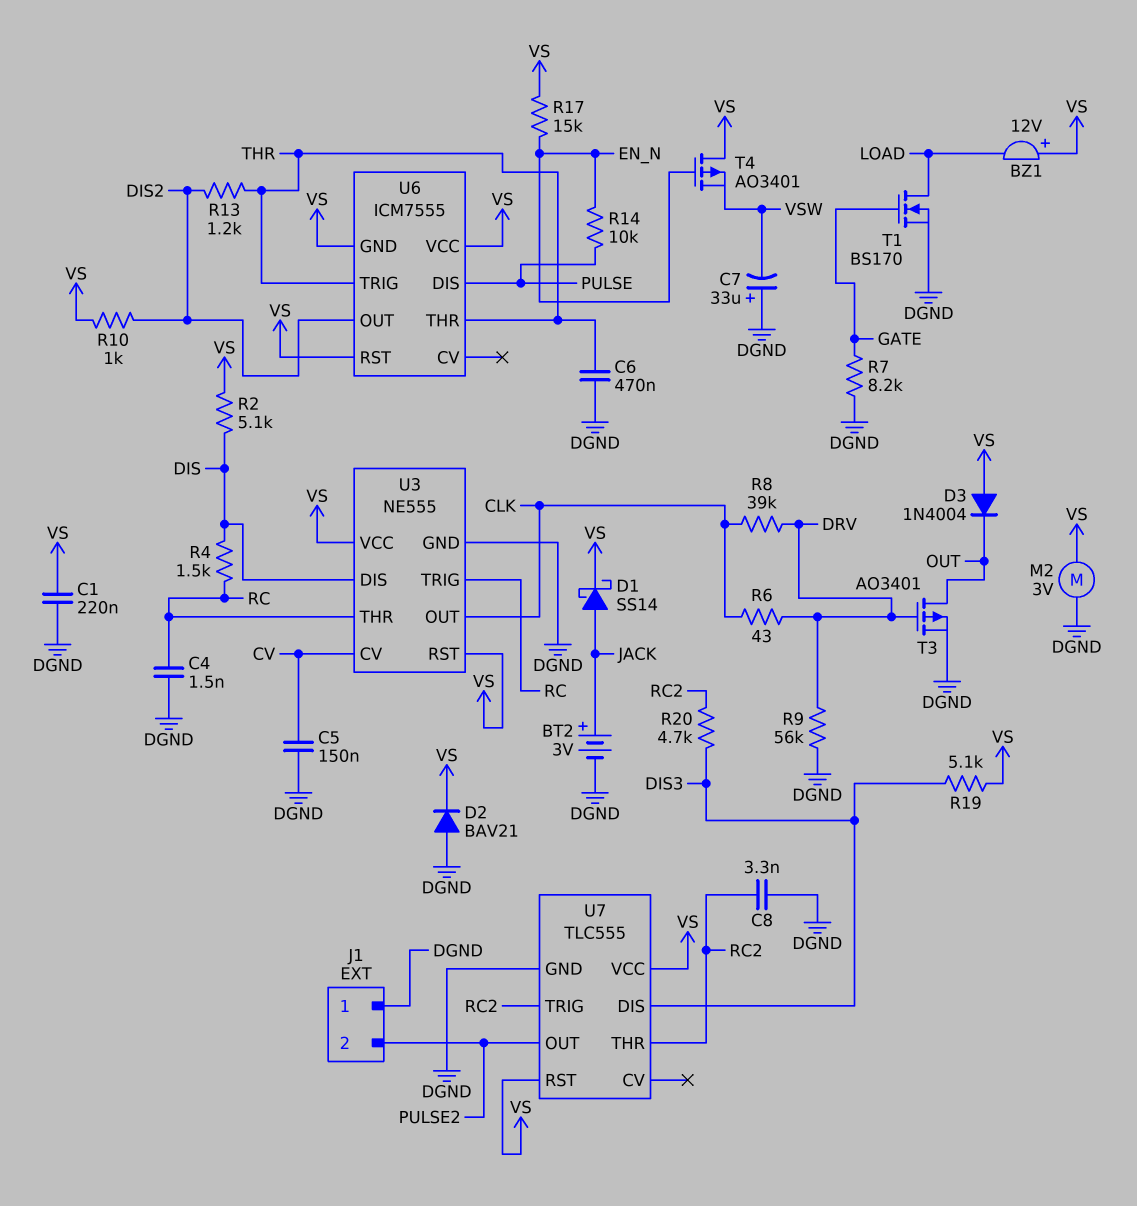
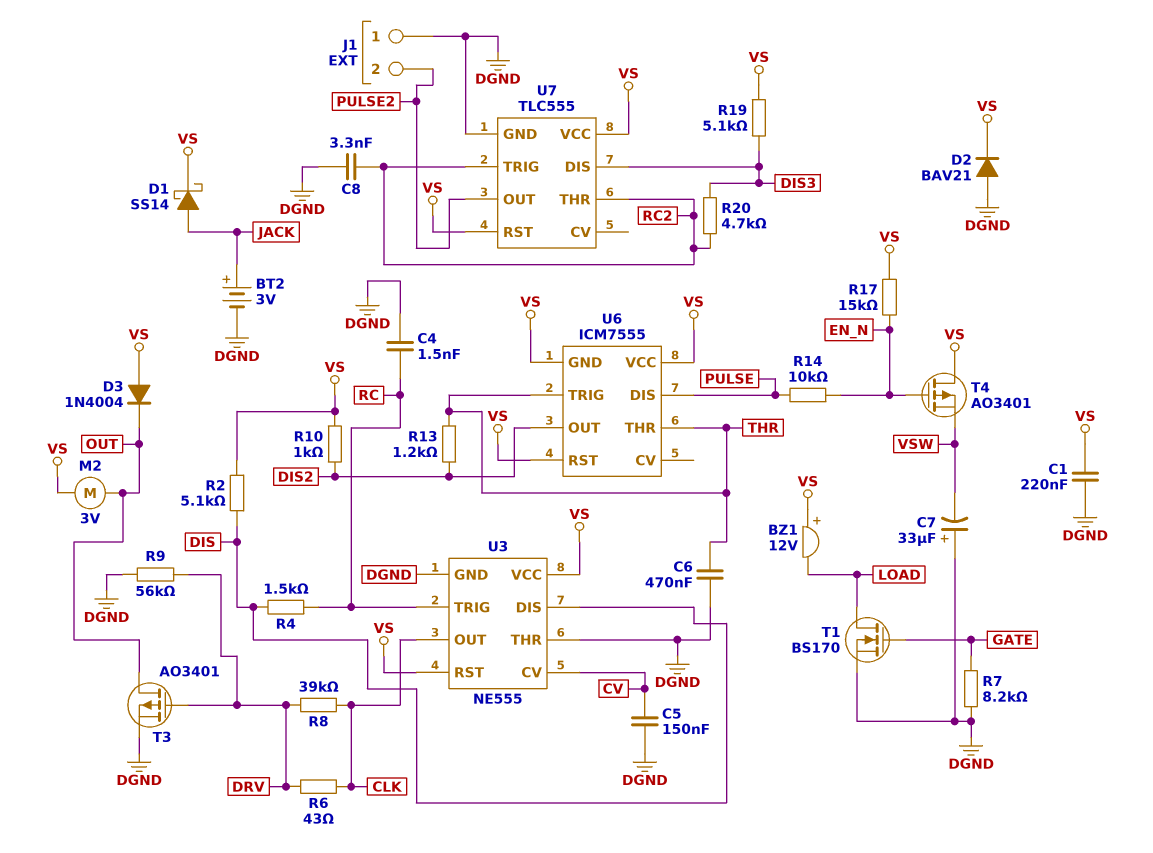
M2: motor 3V (DGND, VS) -> motor 3V (OUT, VS)
U3 pin THR: RC -> DGND

